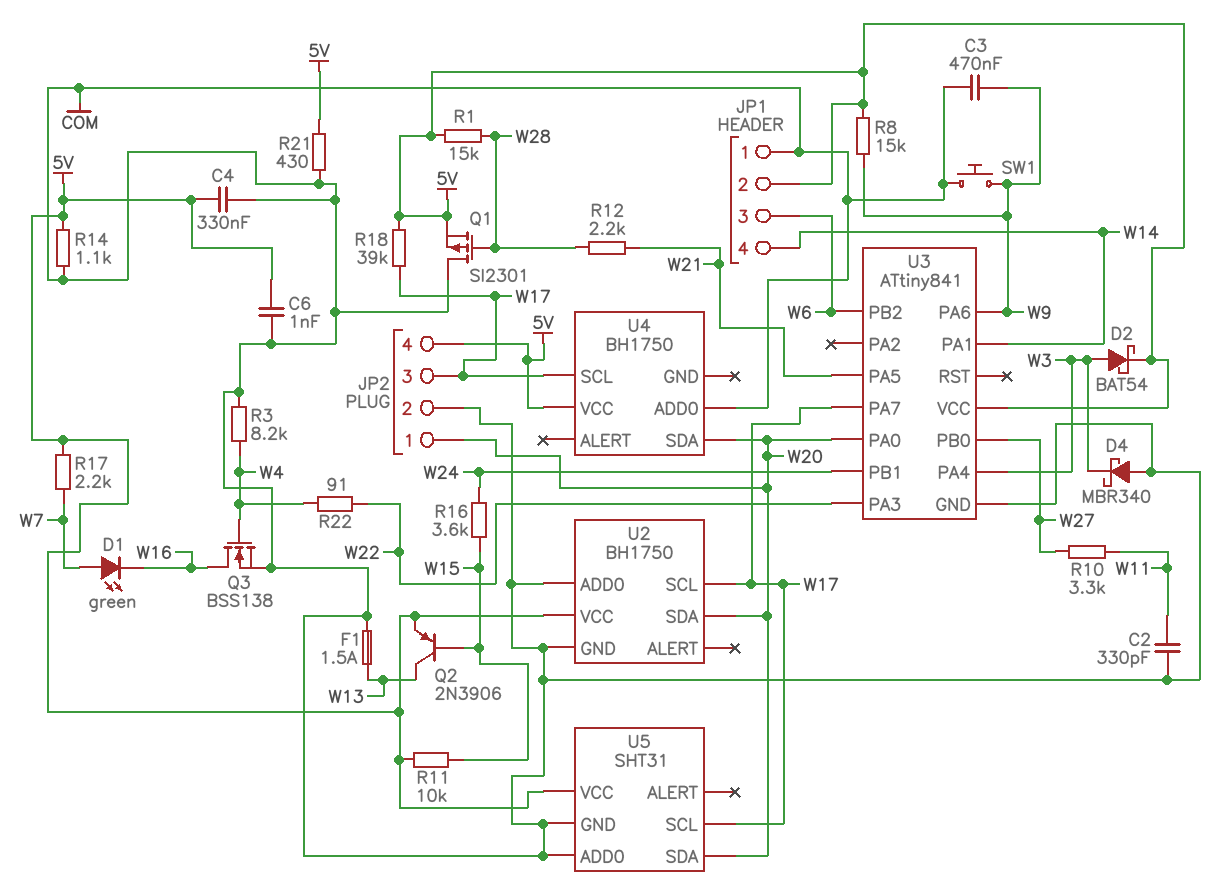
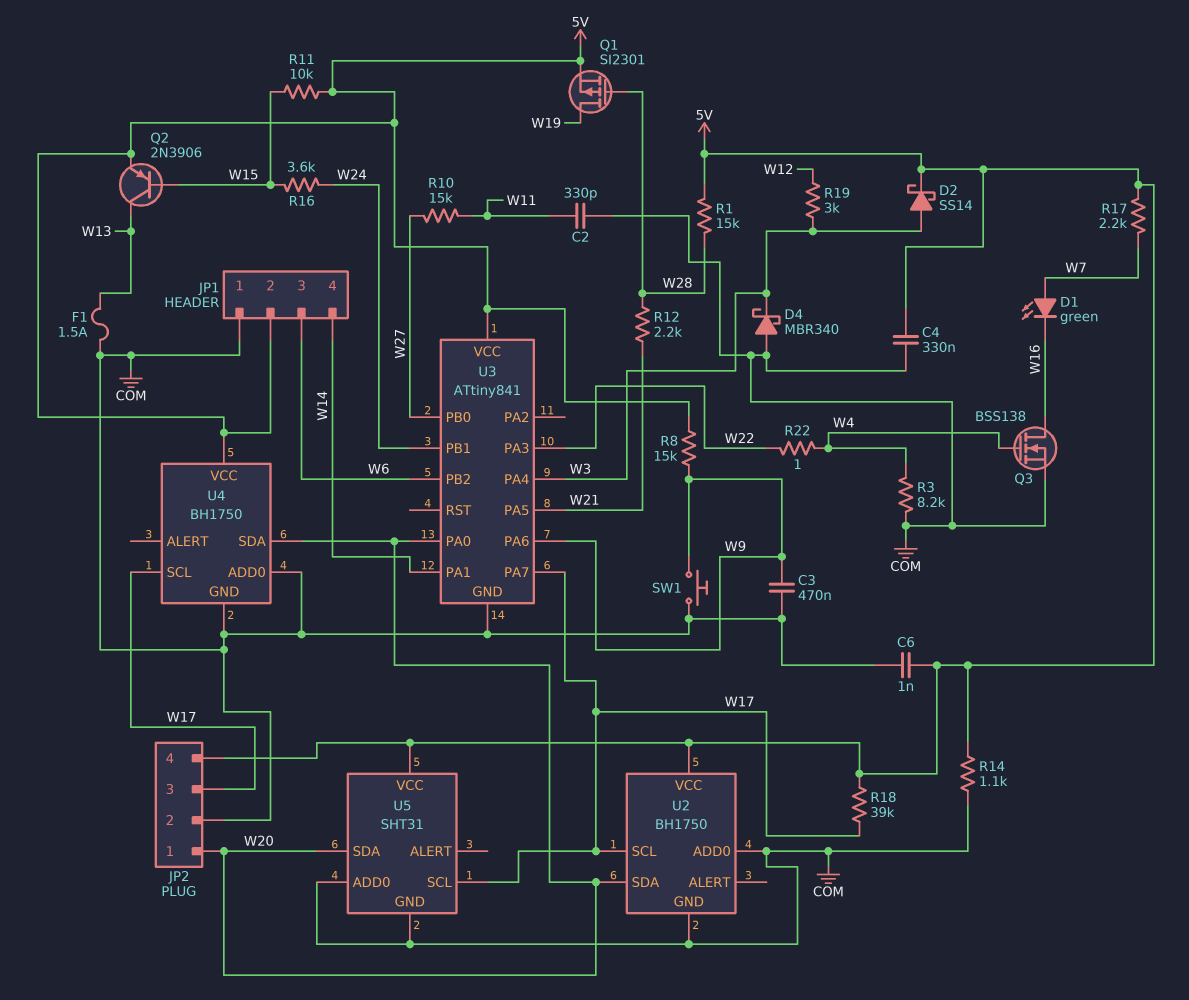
D2: schottky BAT54 (A W3, K 5V) -> schottky SS14 (A W3, K 5V)
Q1: PMOS SI2301 (G W28, D COM, S 5V) -> PMOS SI2301 (G W28, D W19, S 5V)
R10: 3.3k (W11, W27) -> 15k (W11, W27)
R19: none -> 3k (W3, W12)
R21: 430 (5V, COM) -> none
R22: 91 (W4, W22) -> 1 (W4, W22)
U4 pin GND: none -> COM

